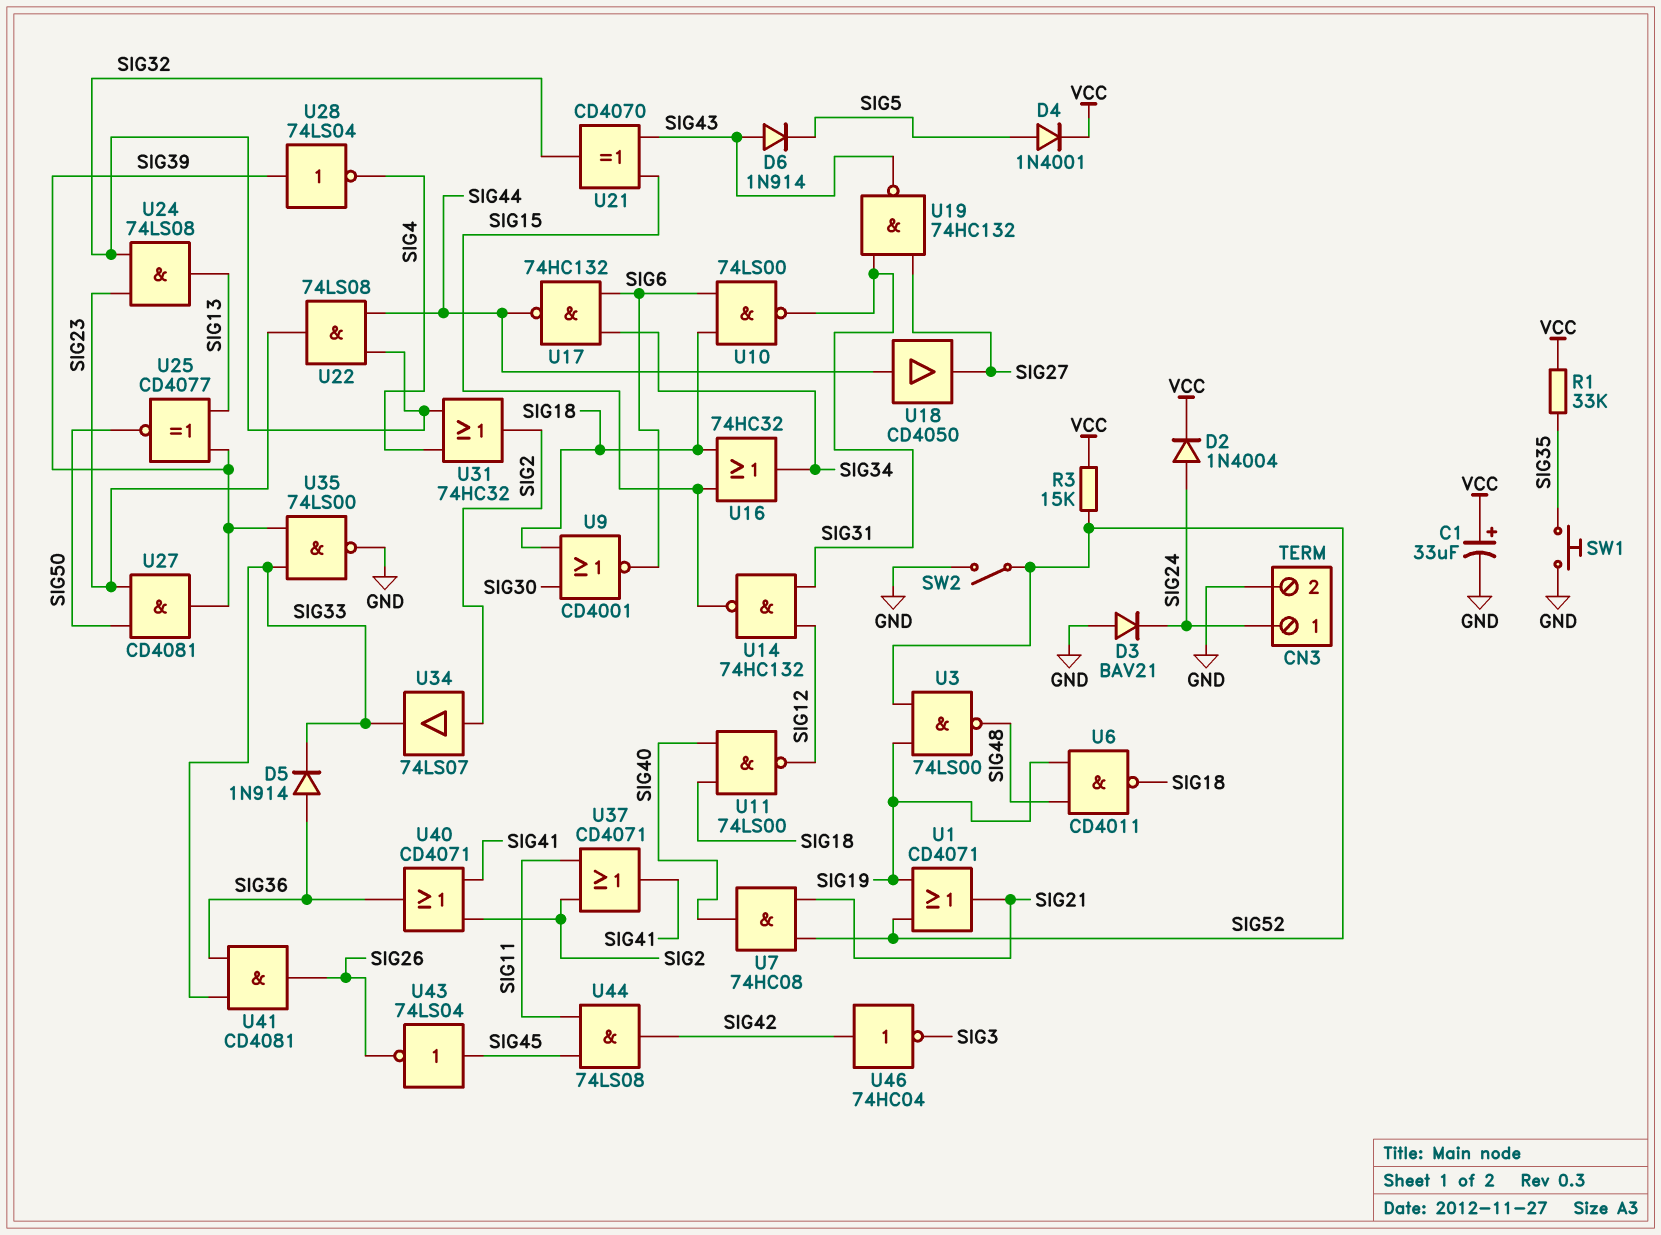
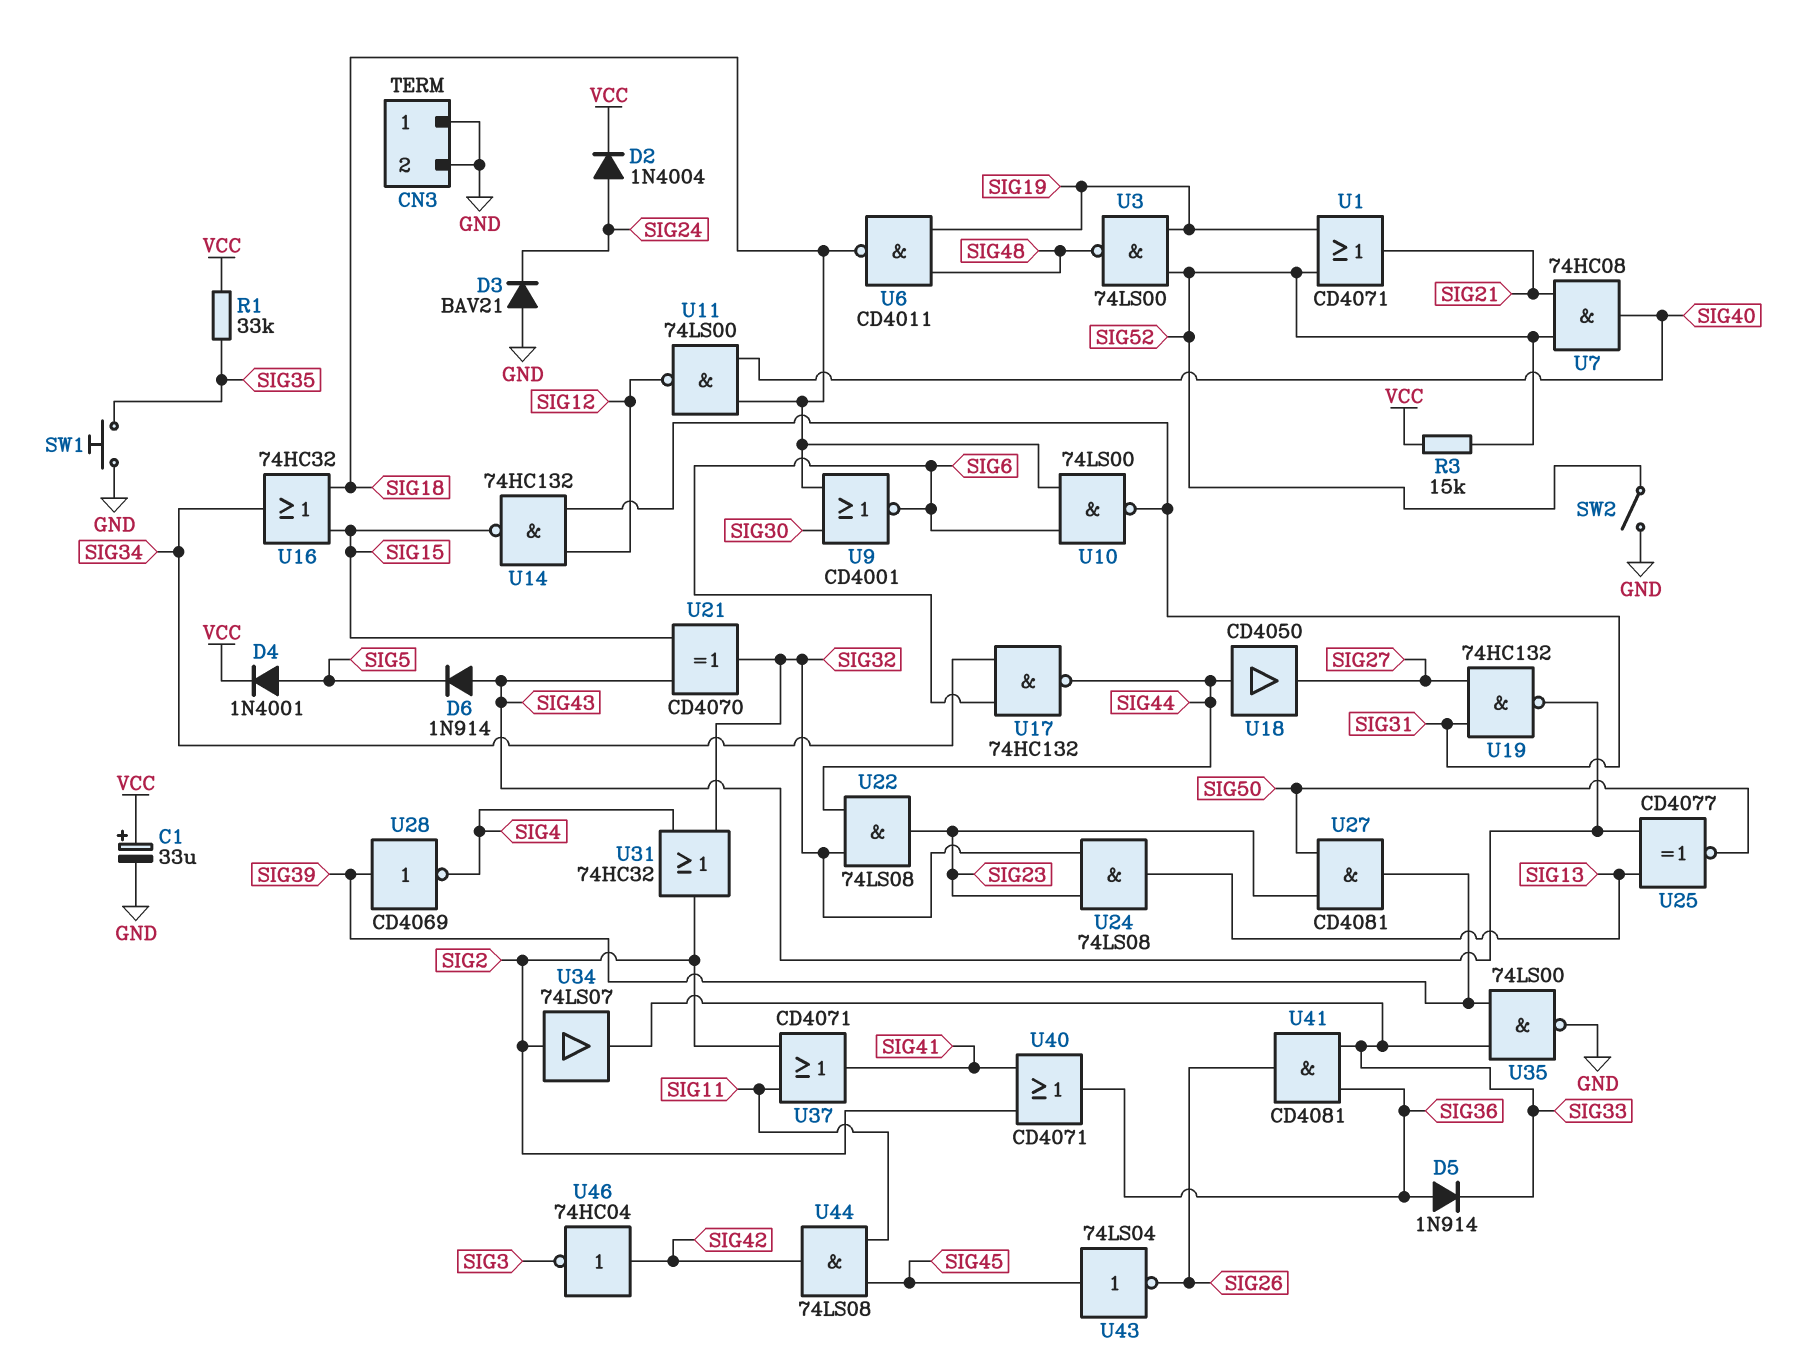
CN3 pin 1: SIG24 -> GND
U25: XNOR CD4077 (in SIG13, in SIG39, out SIG50) -> XNOR CD4077 (in SIG13, in SIG43, out SIG50)
U28: NOT 74LS04 (in SIG39, out SIG4) -> NOT CD4069 (in SIG39, out SIG4)

